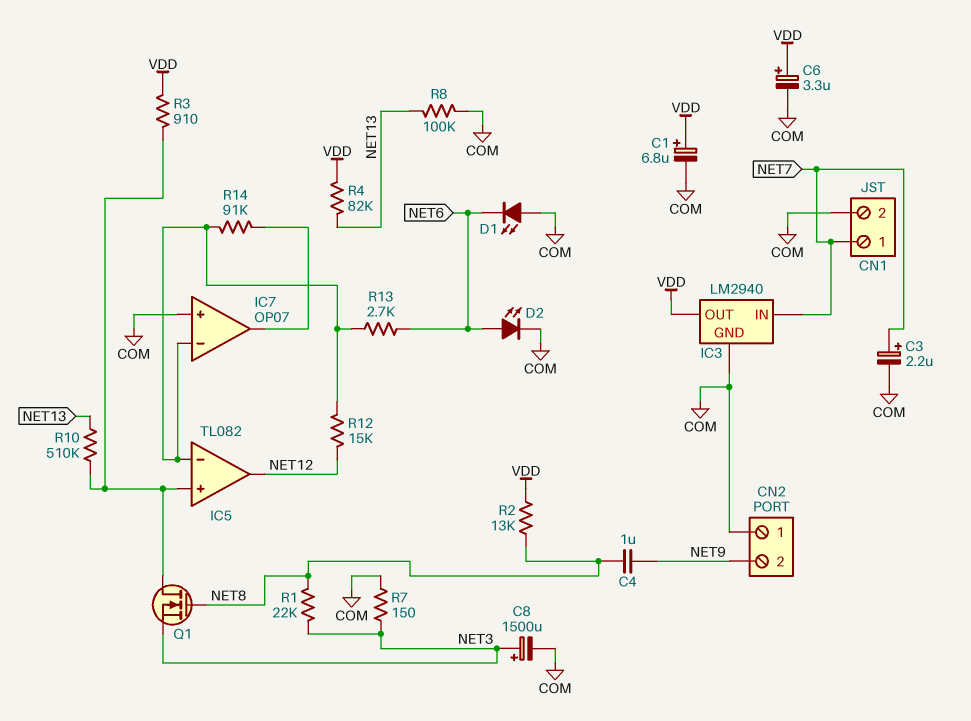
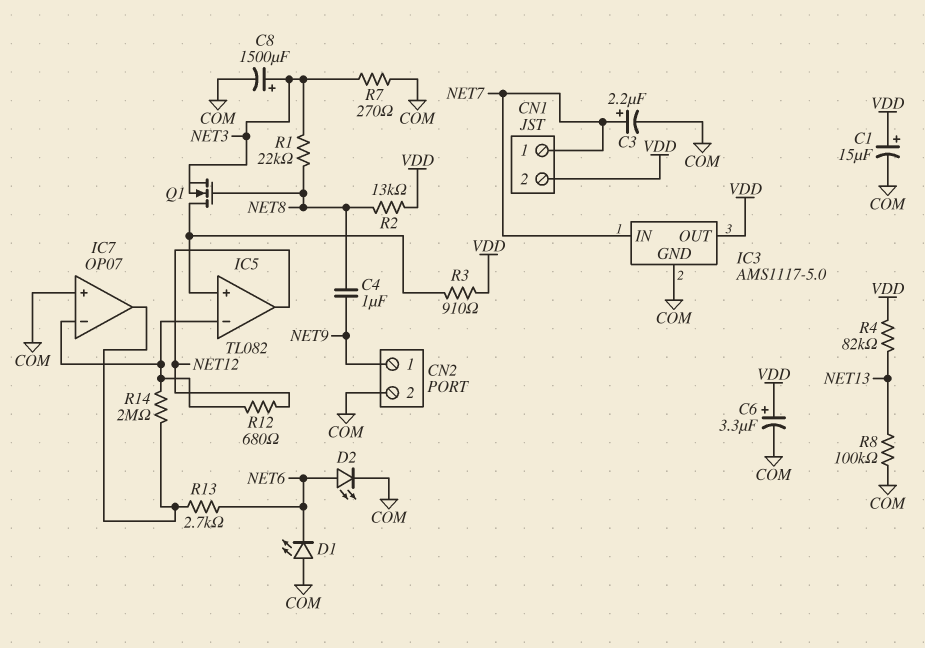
C1: 6.8uF (plus VDD, minus COM) -> 15uF (plus VDD, minus COM)
CN1 pin 2: COM -> VDD
CN2 pin 1: COM -> NET9
CN2 pin 2: NET9 -> COM
IC3: LM2940 -> AMS1117-5.0
R7: 150 (COM, NET3) -> 270 (COM, NET3)
R10: 510k (IC5/in+, NET13) -> none
R12: 15k (IC5/in-, NET12) -> 680 (IC5/in-, NET12)
R13: 2.7k (IC5/in-, NET6) -> 2.7k (IC7/out, NET6)
R14: 91k (IC5/in-, IC7/out) -> 2M (IC5/in-, IC7/out)

